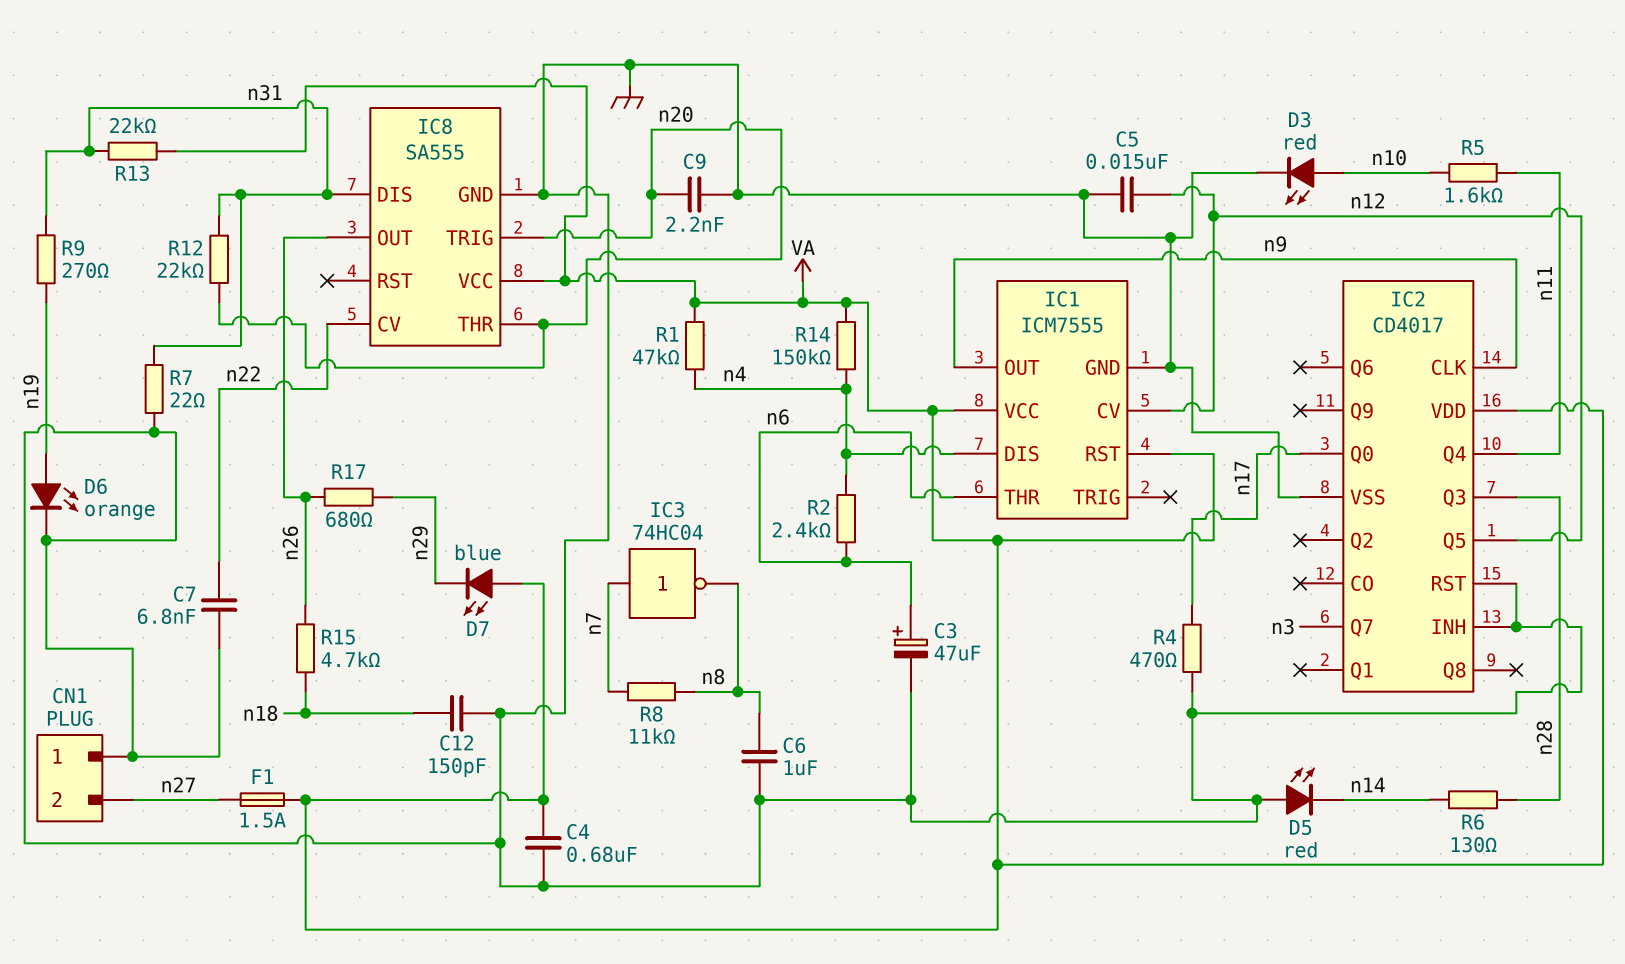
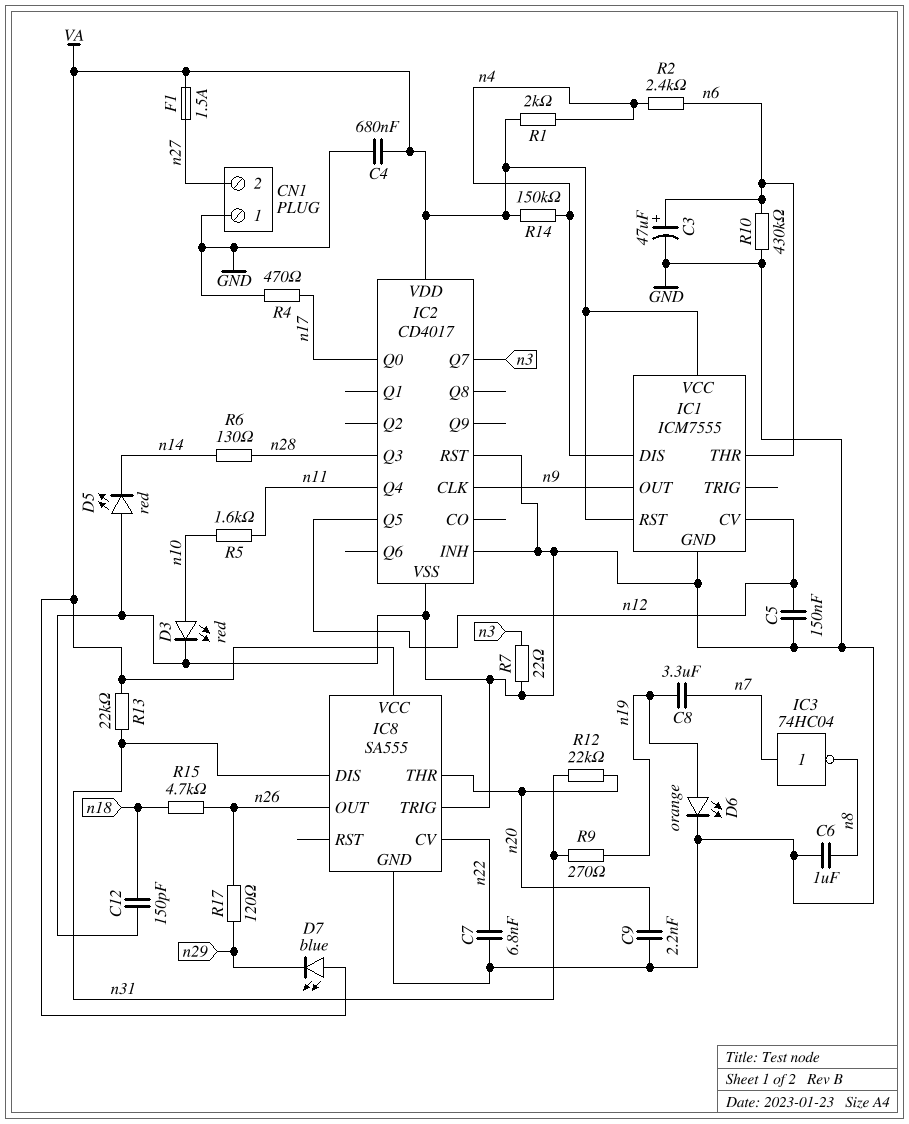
C5: 15nF (GND, n12) -> 150nF (GND, n12)
C8: none -> 3.3uF (n7, n19)
IC8 pin TRIG: n20 -> GND
R1: 47k (VA, n4) -> 2k (VA, n4)
R7: 22 (GND, n31) -> 22 (GND, n3)
R8: 11k (n7, n8) -> none
R10: none -> 430k (GND, n6)
R17: 680 (n26, n29) -> 120 (n26, n29)

